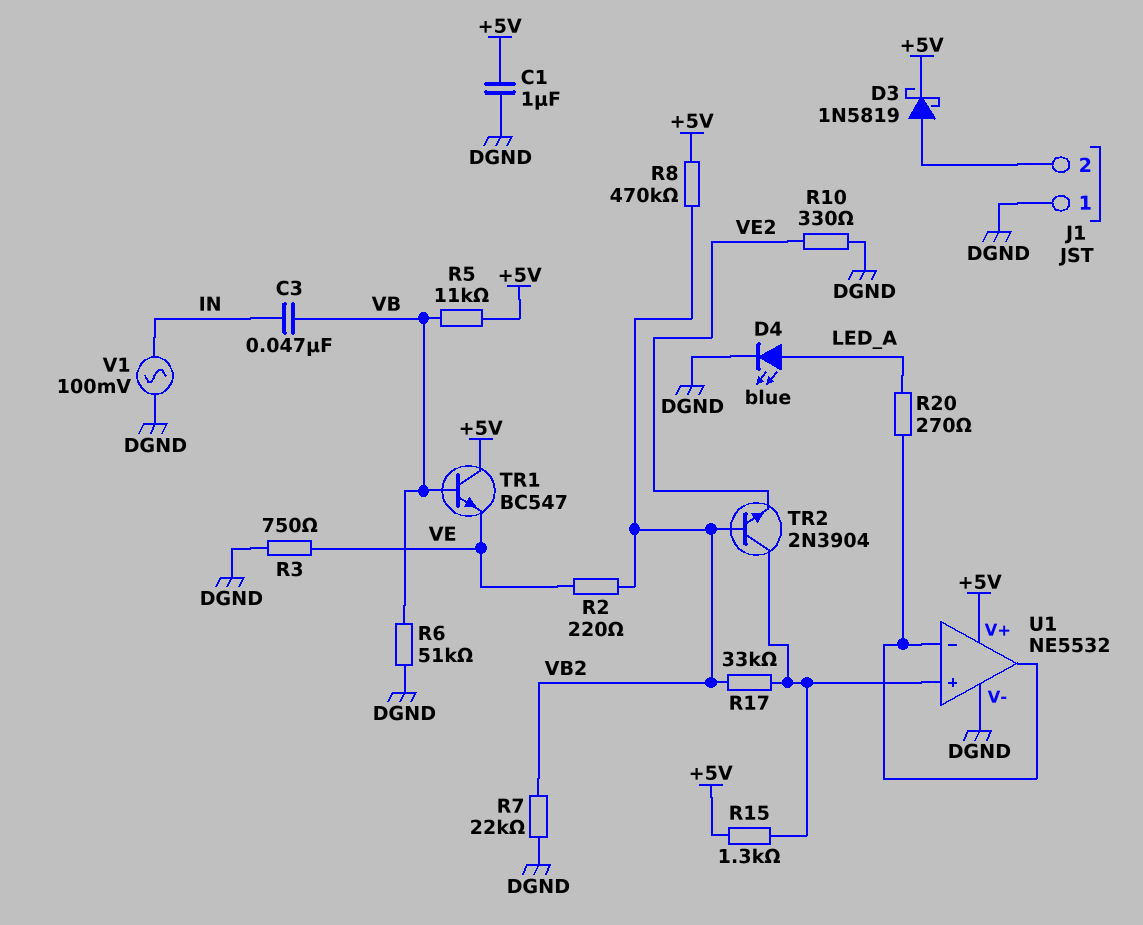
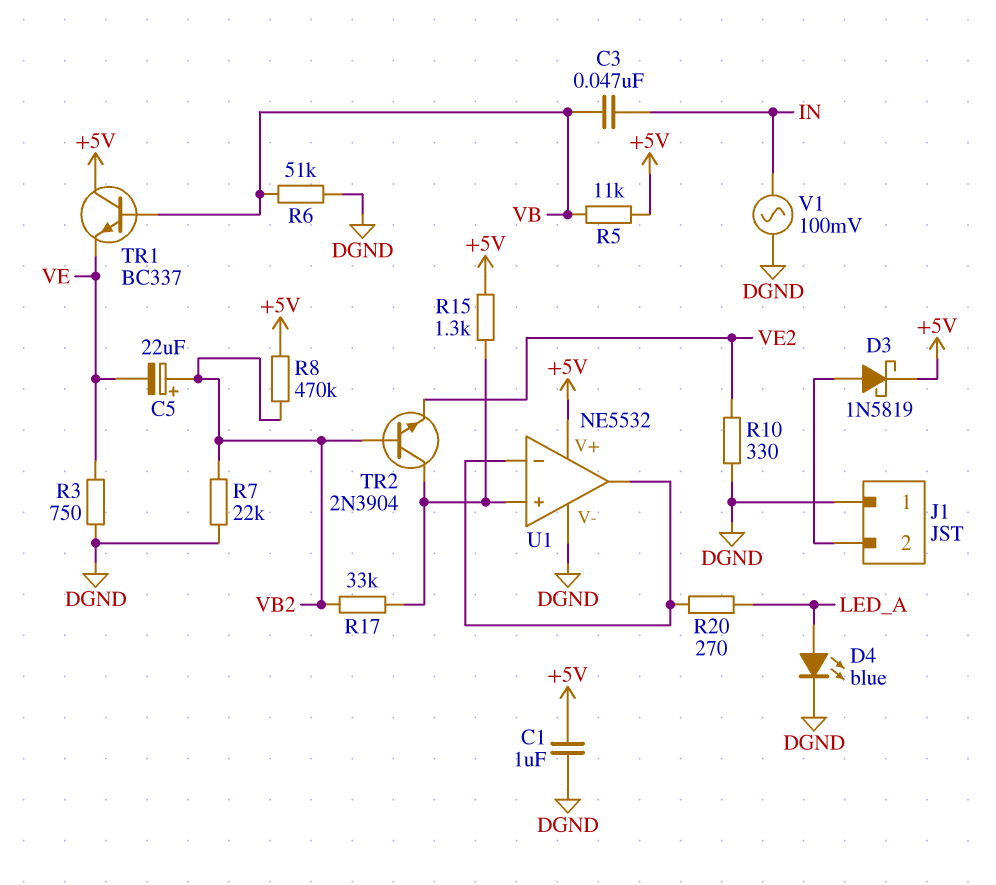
C5: none -> 22uF (plus VB2, minus VE)
R2: 220 (VB2, VE) -> none
TR1: NPN BC547 (B VB, C +5V, E VE) -> NPN BC337 (B VB, C +5V, E VE)

